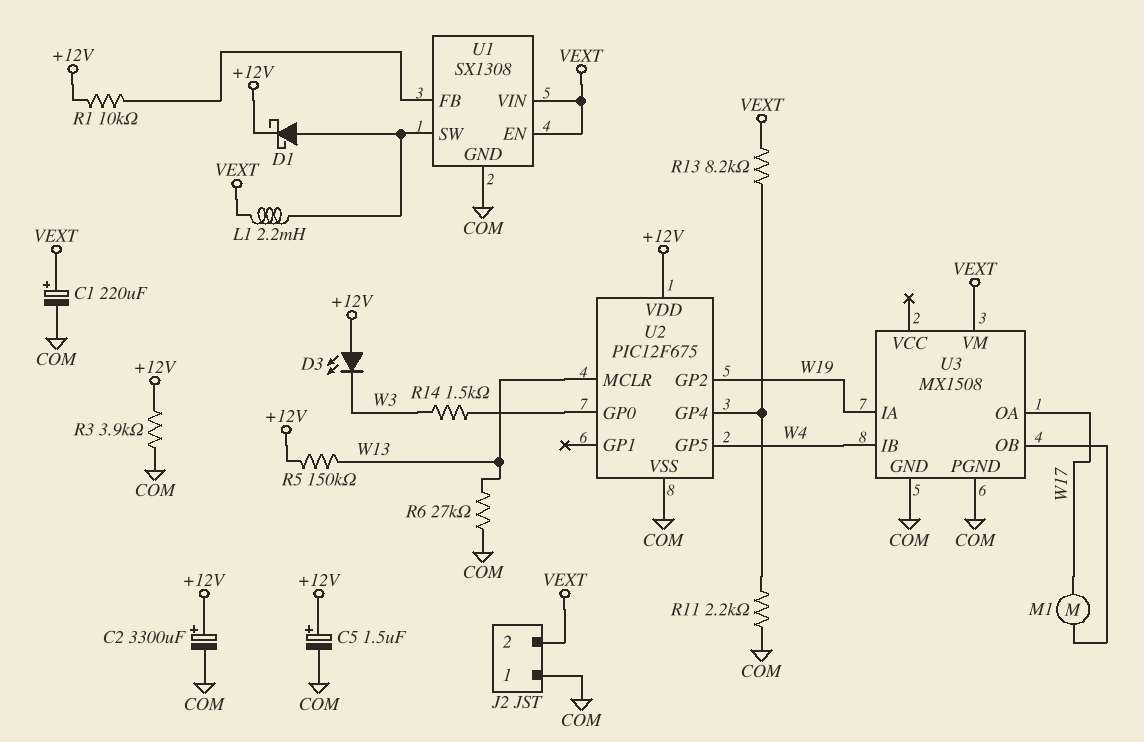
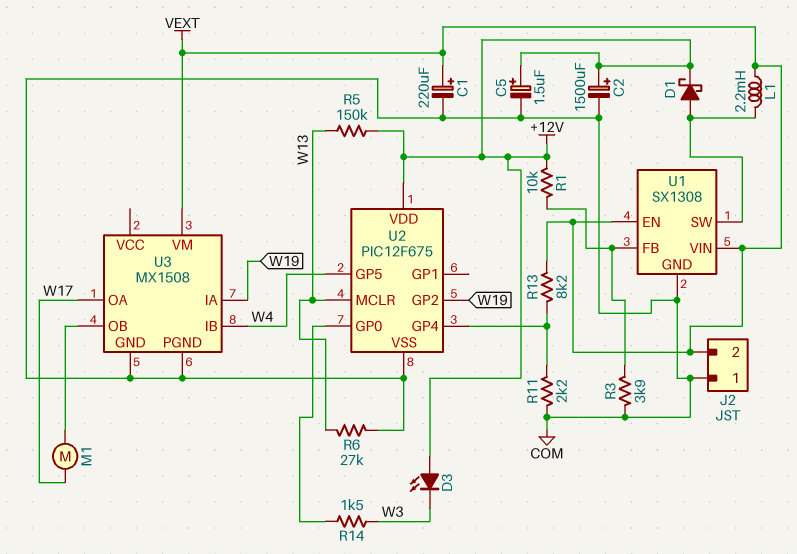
C2: 3300uF (plus +12V, minus COM) -> 1500uF (plus +12V, minus COM)
R3: 3.9k (+12V, COM) -> 3.9k (COM, U1/FB)

